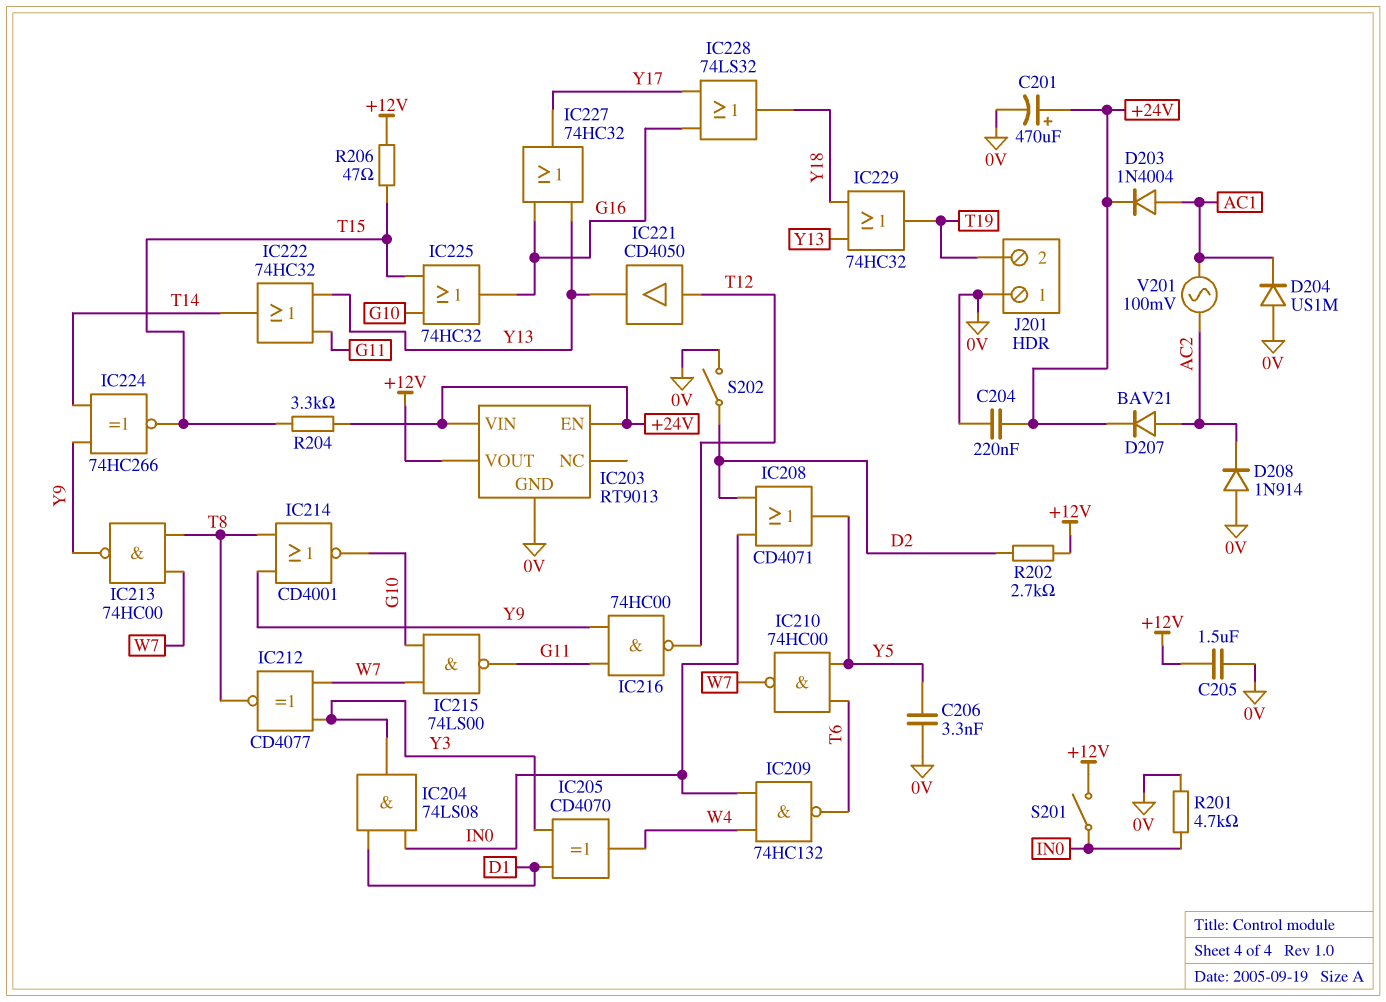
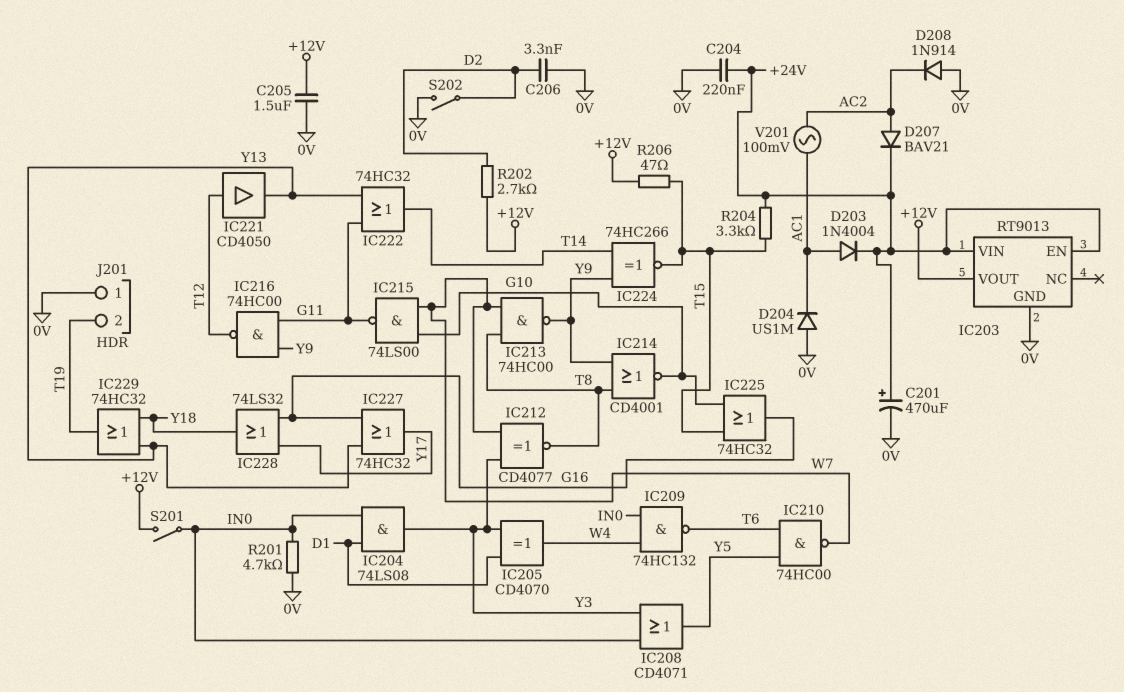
C206: 3.3nF (0V, Y5) -> 3.3nF (0V, D2)
IC208: OR CD4071 (in D2, in IN0, out Y5) -> OR CD4071 (in IN0, in Y3, out Y5)

